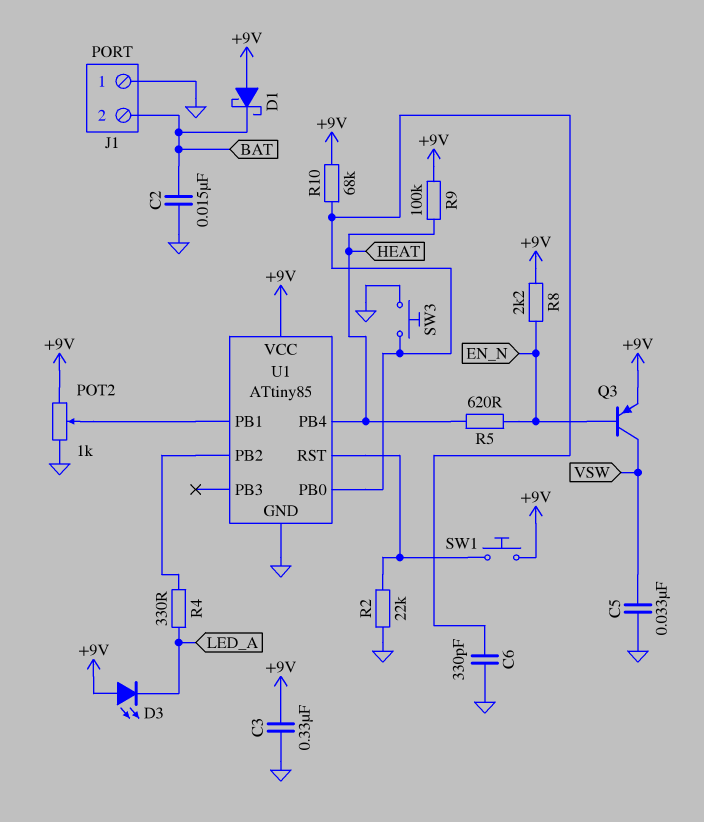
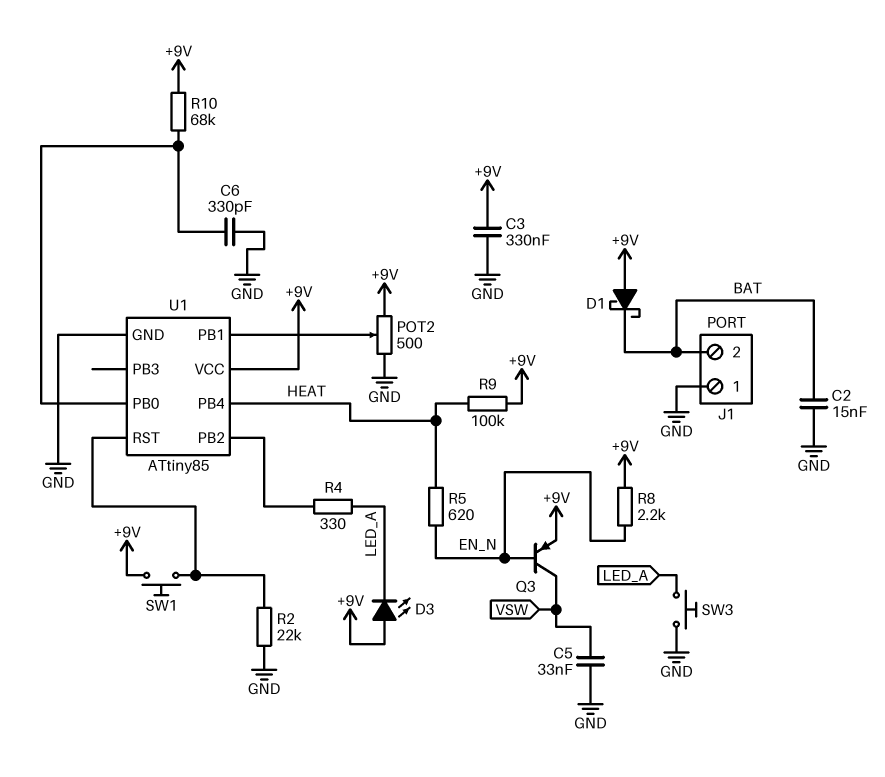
POT2: 1k (+9V, GND, wiper U1/PB1) -> 500 (+9V, GND, wiper U1/PB1)
SW3: button (GND, U1/PB0) -> button (GND, LED_A)

